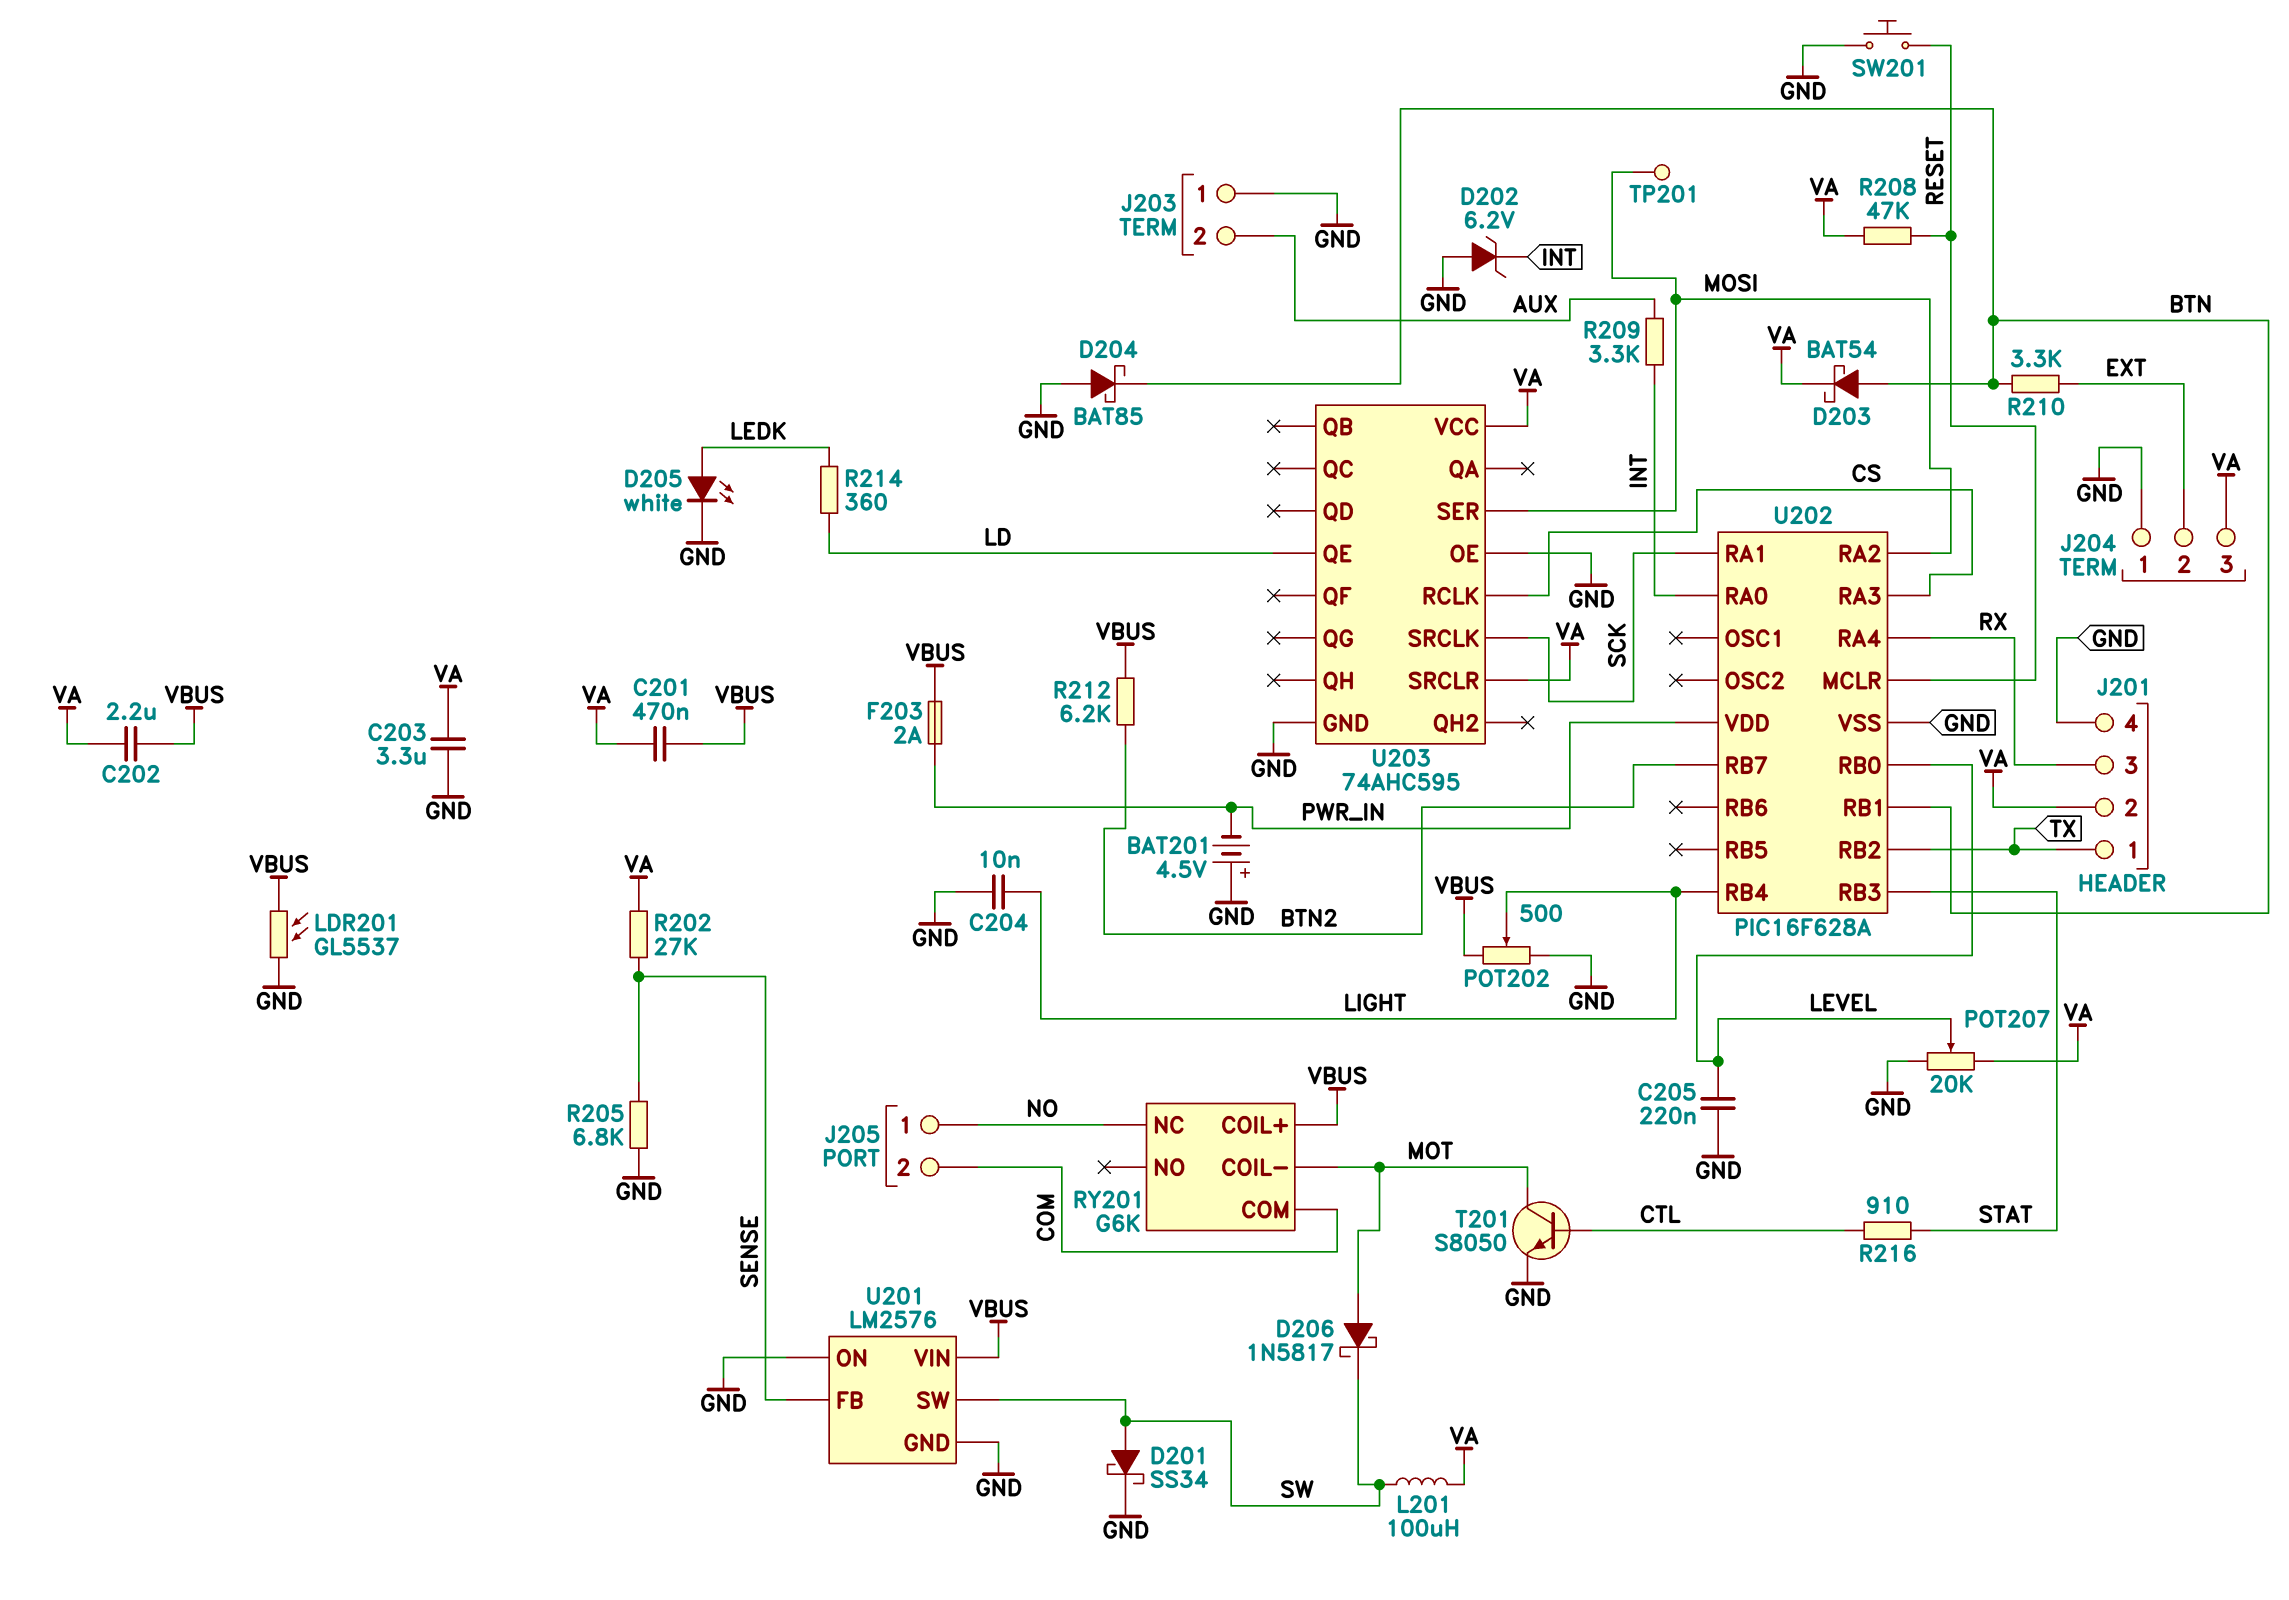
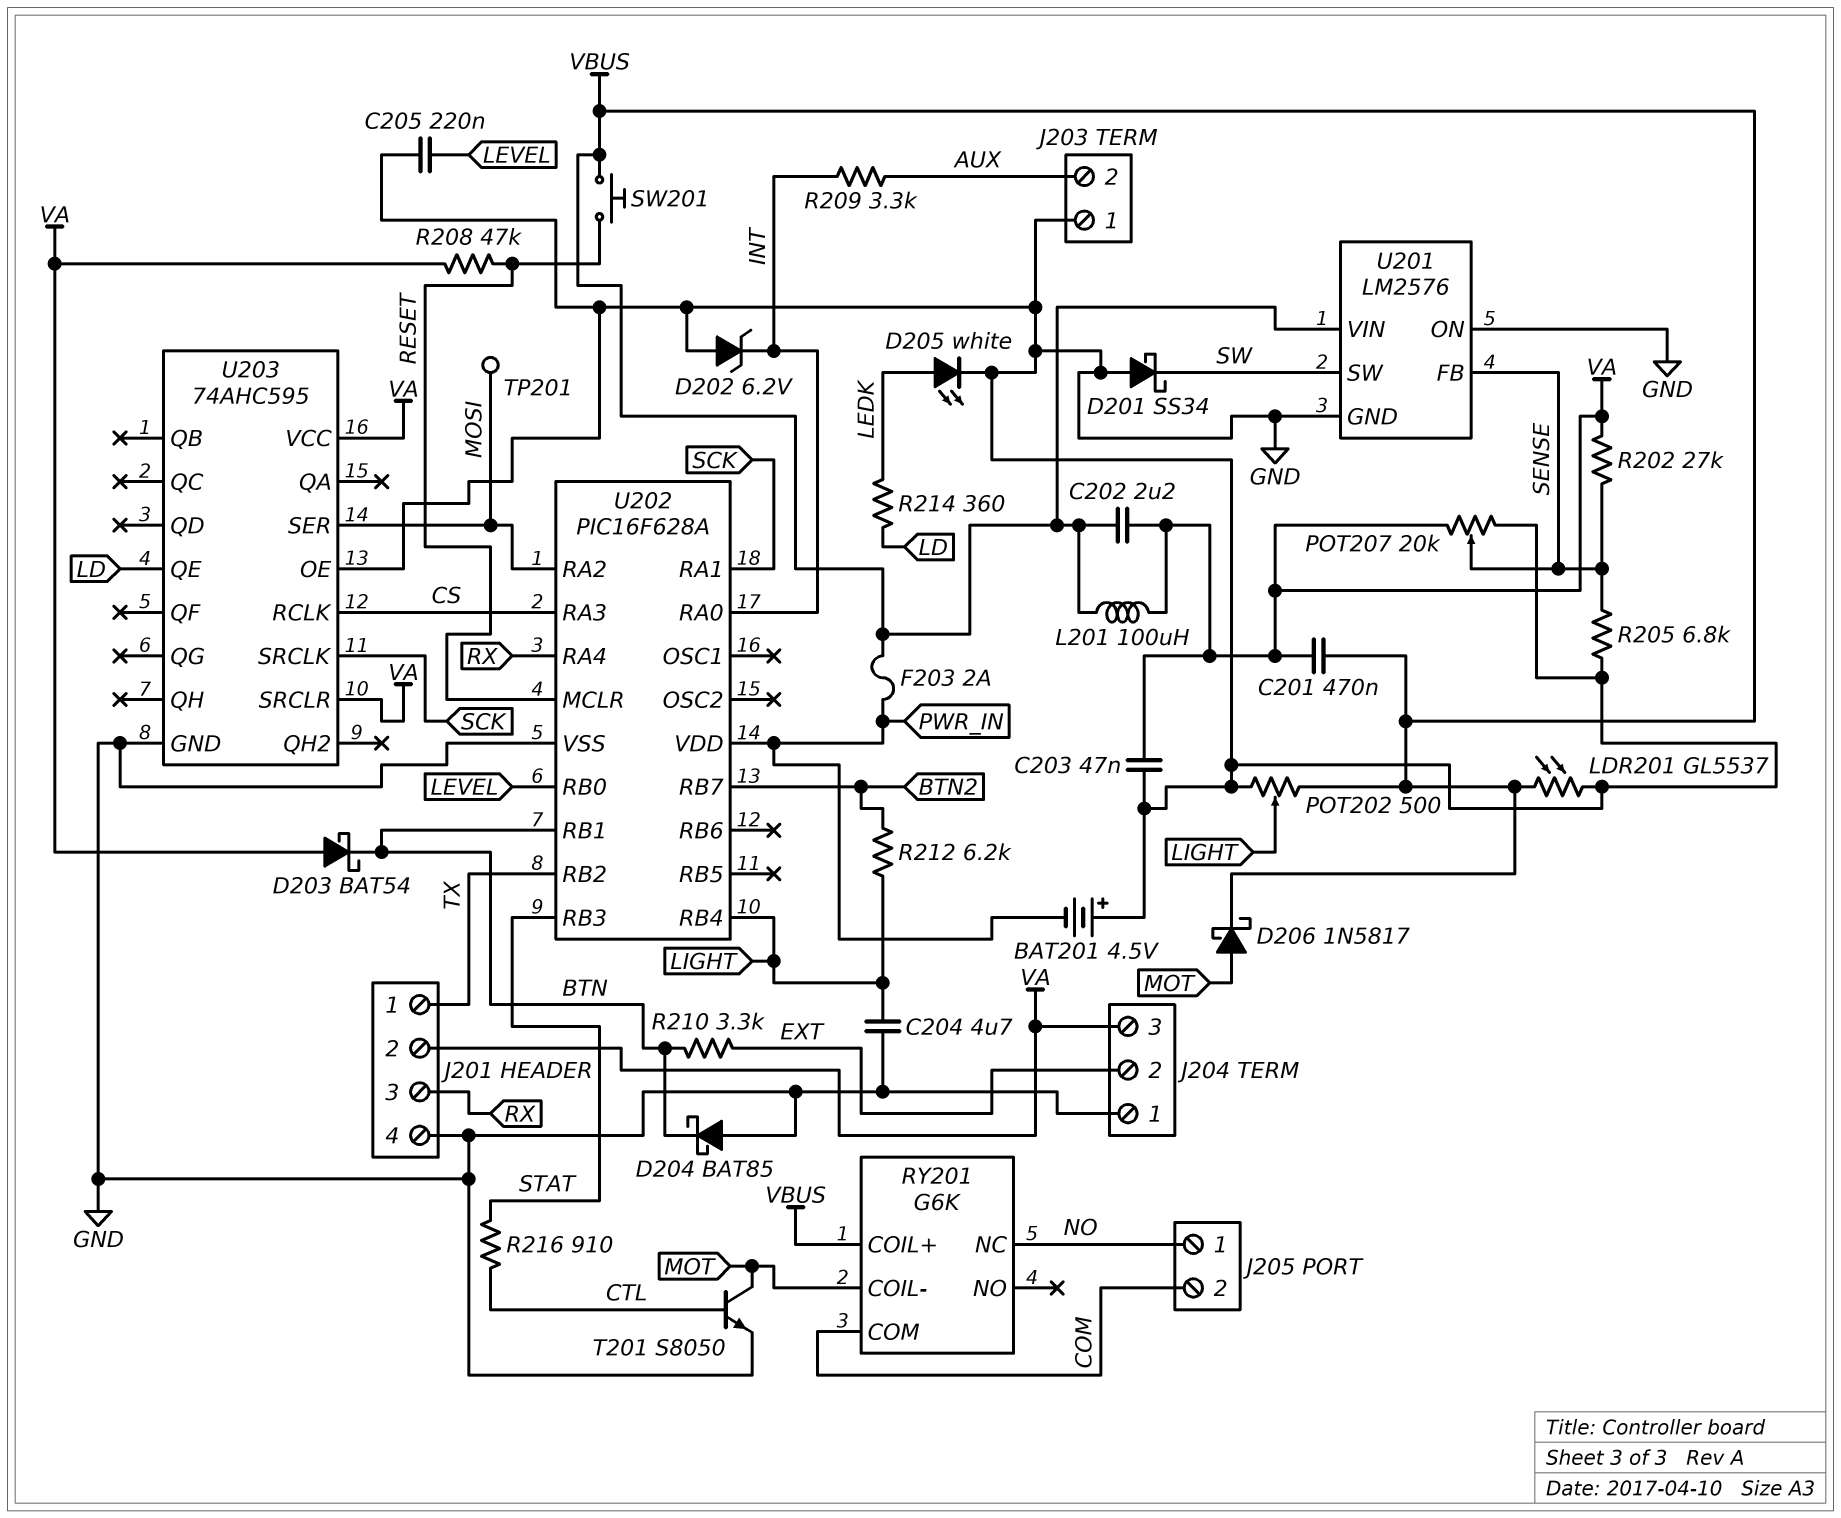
C203: 3.3uF (GND, VA) -> 47nF (GND, VA)
C204: 10nF (GND, LIGHT) -> 4.7uF (GND, LIGHT)
D201: schottky SS34 (A SW, K GND) -> schottky SS34 (A GND, K SW)
D203: schottky BAT54 (A BTN, K VA) -> schottky BAT54 (A VA, K BTN)
D206: schottky 1N5817 (A MOT, K SW) -> schottky 1N5817 (A MOT, K VBUS)
L201: 100uH (SW, VA) -> 100uH (VA, VBUS)
POT207: 20k (GND, VA, wiper LEVEL) -> 20k (GND, VA, wiper SENSE)
R212: 6.2k (BTN2, VBUS) -> 6.2k (BTN2, LIGHT)
SW201: button (GND, RESET) -> button (RESET, VBUS)

